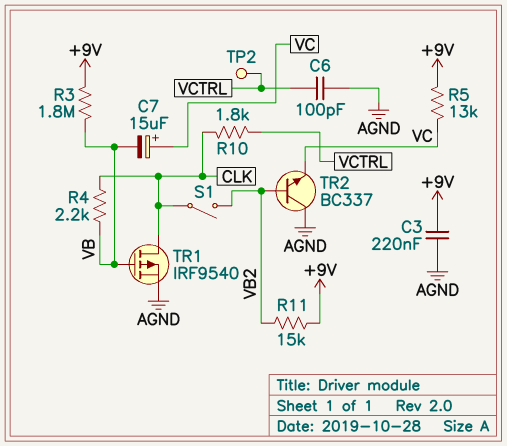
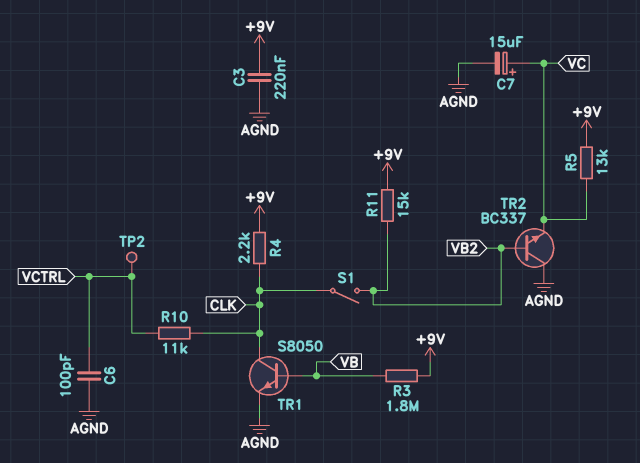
C7: 15uF (plus VC, minus VB) -> 15uF (plus VC, minus AGND)
R4: 2.2k (CLK, VB) -> 2.2k (+9V, CLK)
R10: 1.8k (CLK, VCTRL) -> 11k (CLK, VCTRL)
TR1: PMOS IRF9540 (G VB, D CLK, S AGND) -> NPN S8050 (B VB, C CLK, E AGND)

